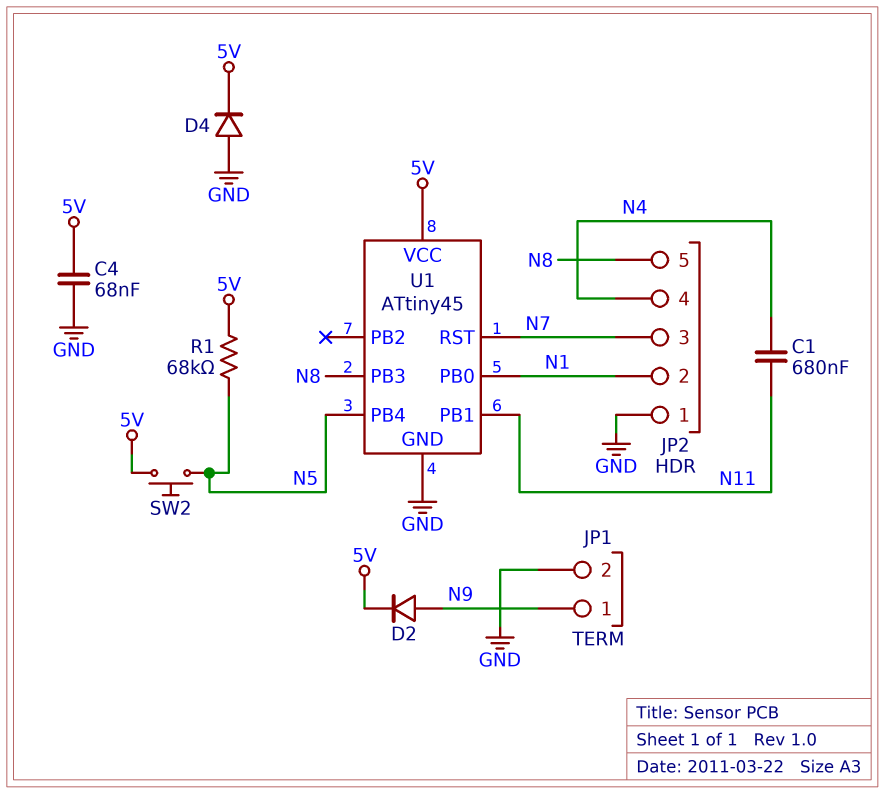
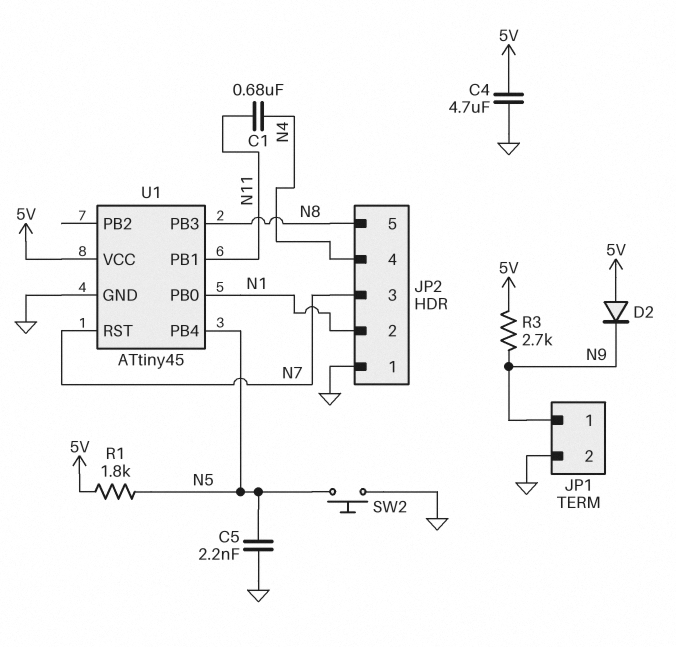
C4: 68nF (5V, GND) -> 4.7uF (5V, GND)
C5: none -> 2.2nF (GND, N5)
D2: diode (A N9, K 5V) -> diode (A 5V, K N9)
D4: diode (A GND, K 5V) -> none
R1: 68k (5V, N5) -> 1.8k (5V, N5)
R3: none -> 2.7k (5V, N9)
SW2: button (5V, N5) -> button (GND, N5)

